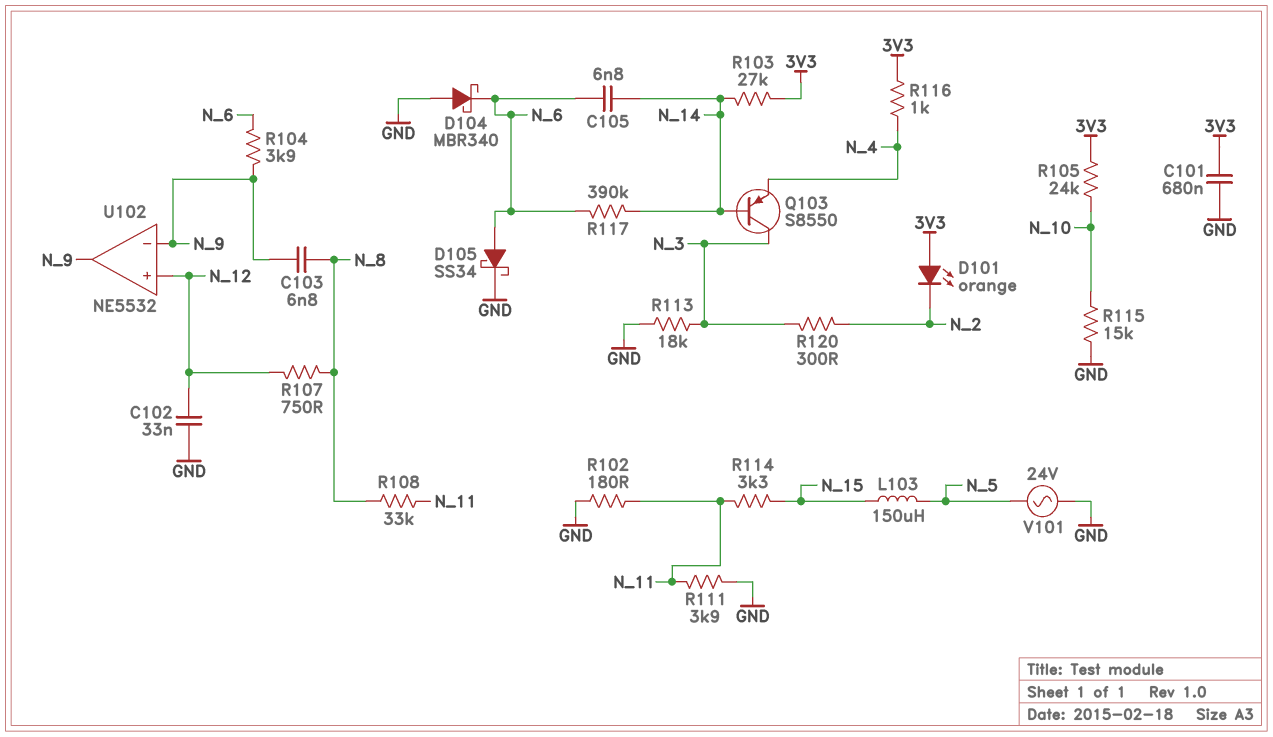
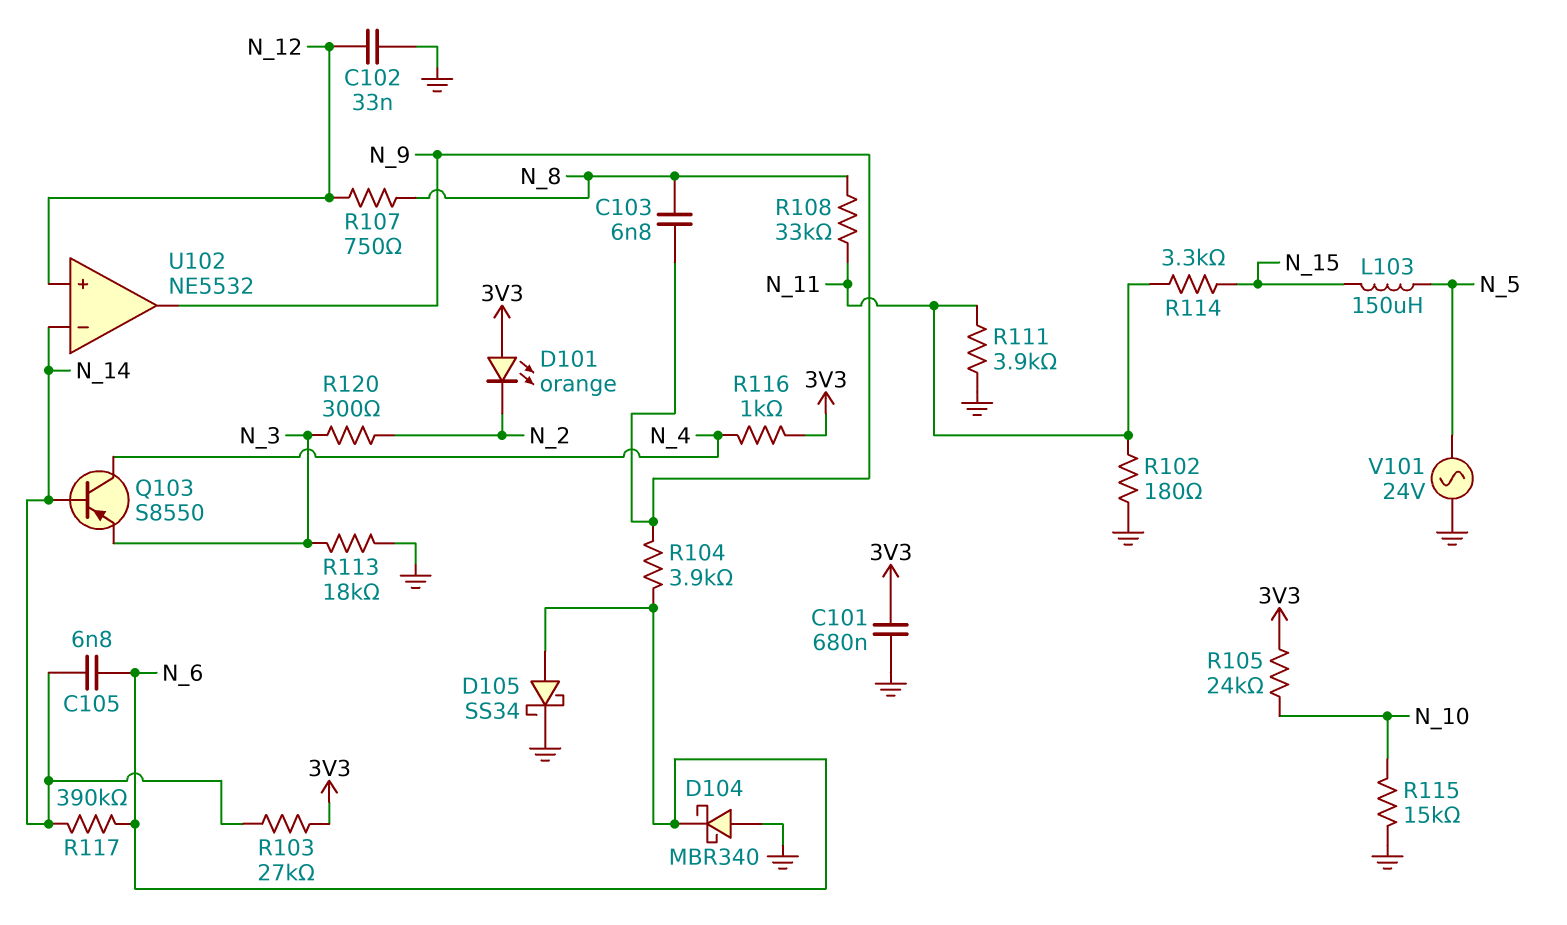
Q103: PNP S8550 (B N_14, C N_3, E N_4) -> PNP S8550 (B N_14, C N_4, E N_3)
U102 pin in-: N_9 -> N_14

